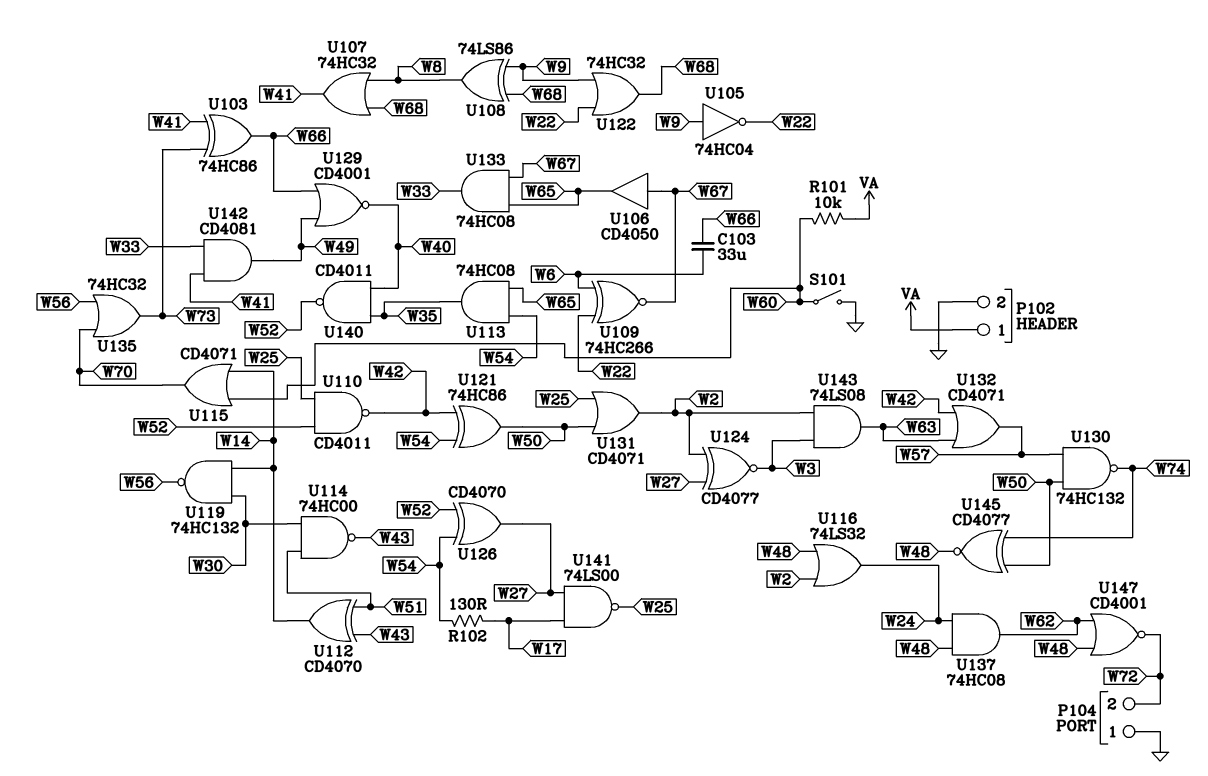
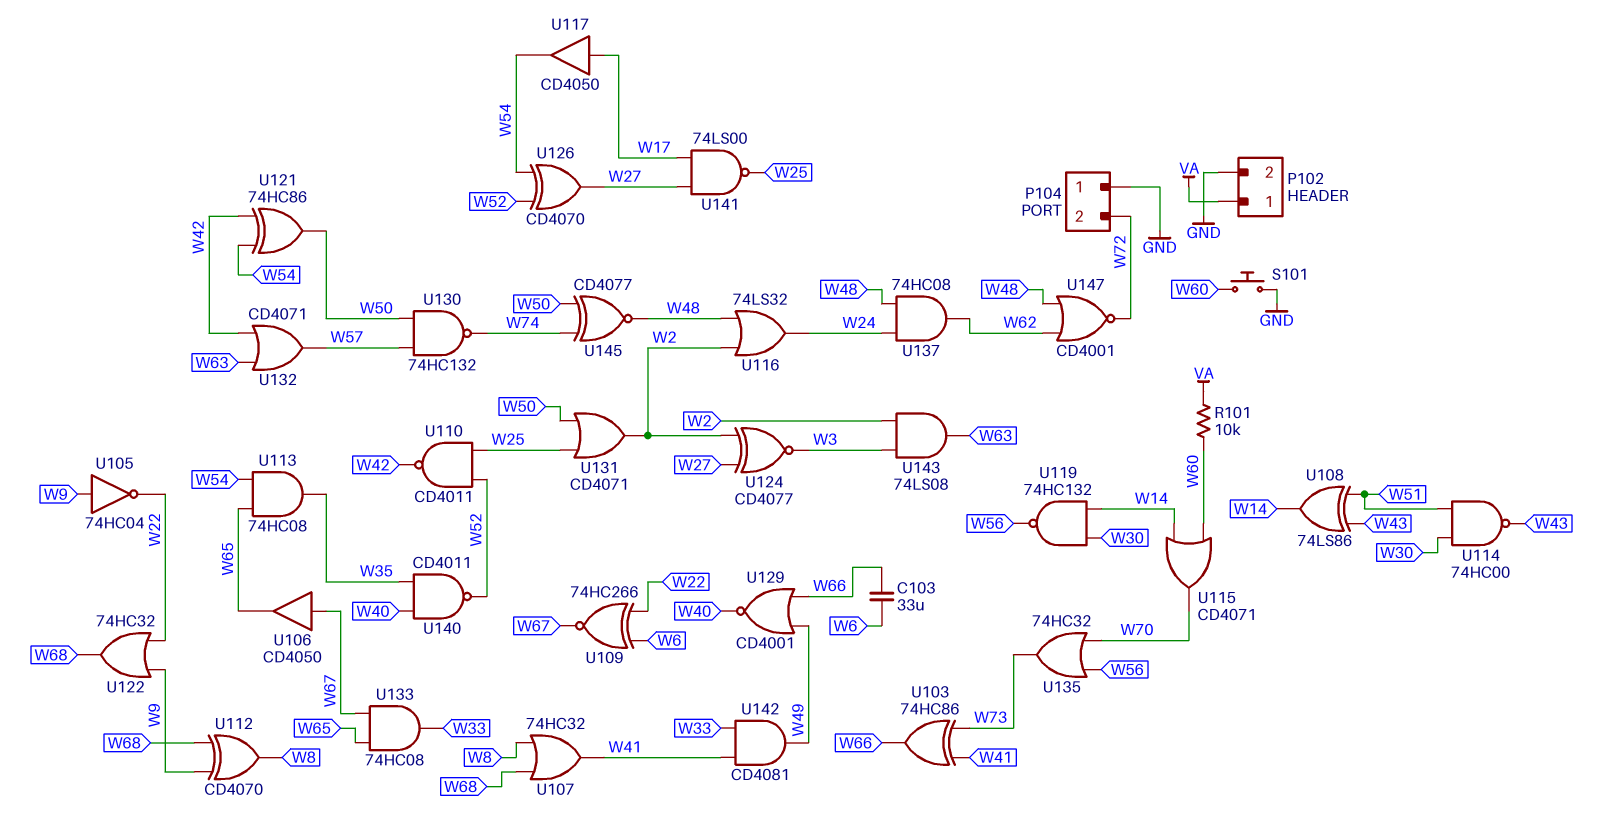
R102: 130 (W17, W54) -> none
S101: switch (GND, W60) -> button (GND, W60)
U108: XOR 74LS86 (in W9, in W68, out W8) -> XOR 74LS86 (in W43, in W51, out W14)
U112: XOR CD4070 (in W43, in W51, out W14) -> XOR CD4070 (in W9, in W68, out W8)
U117: none -> buffer CD4050 (in W17, out W54)

